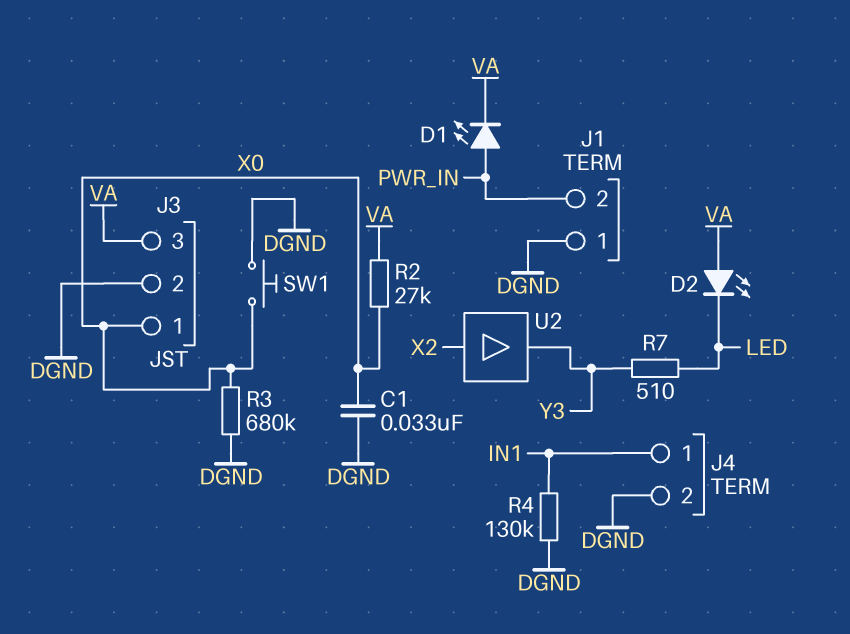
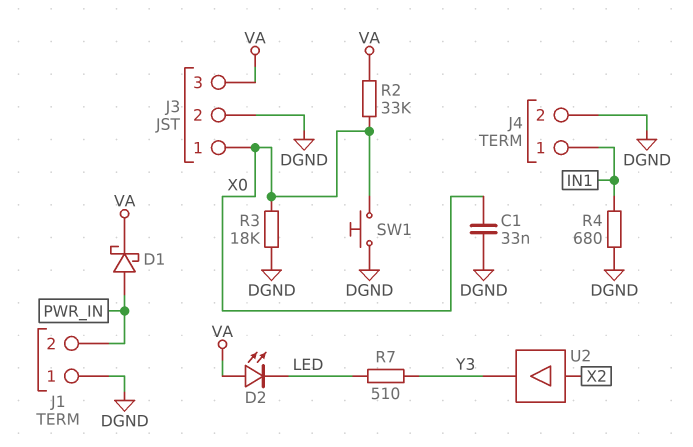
D1: LED (A PWR_IN, K VA) -> schottky (A PWR_IN, K VA)
R2: 27k (VA, X0) -> 33k (VA, X0)
R3: 680k (DGND, X0) -> 18k (DGND, X0)
R4: 130k (DGND, IN1) -> 680 (DGND, IN1)

